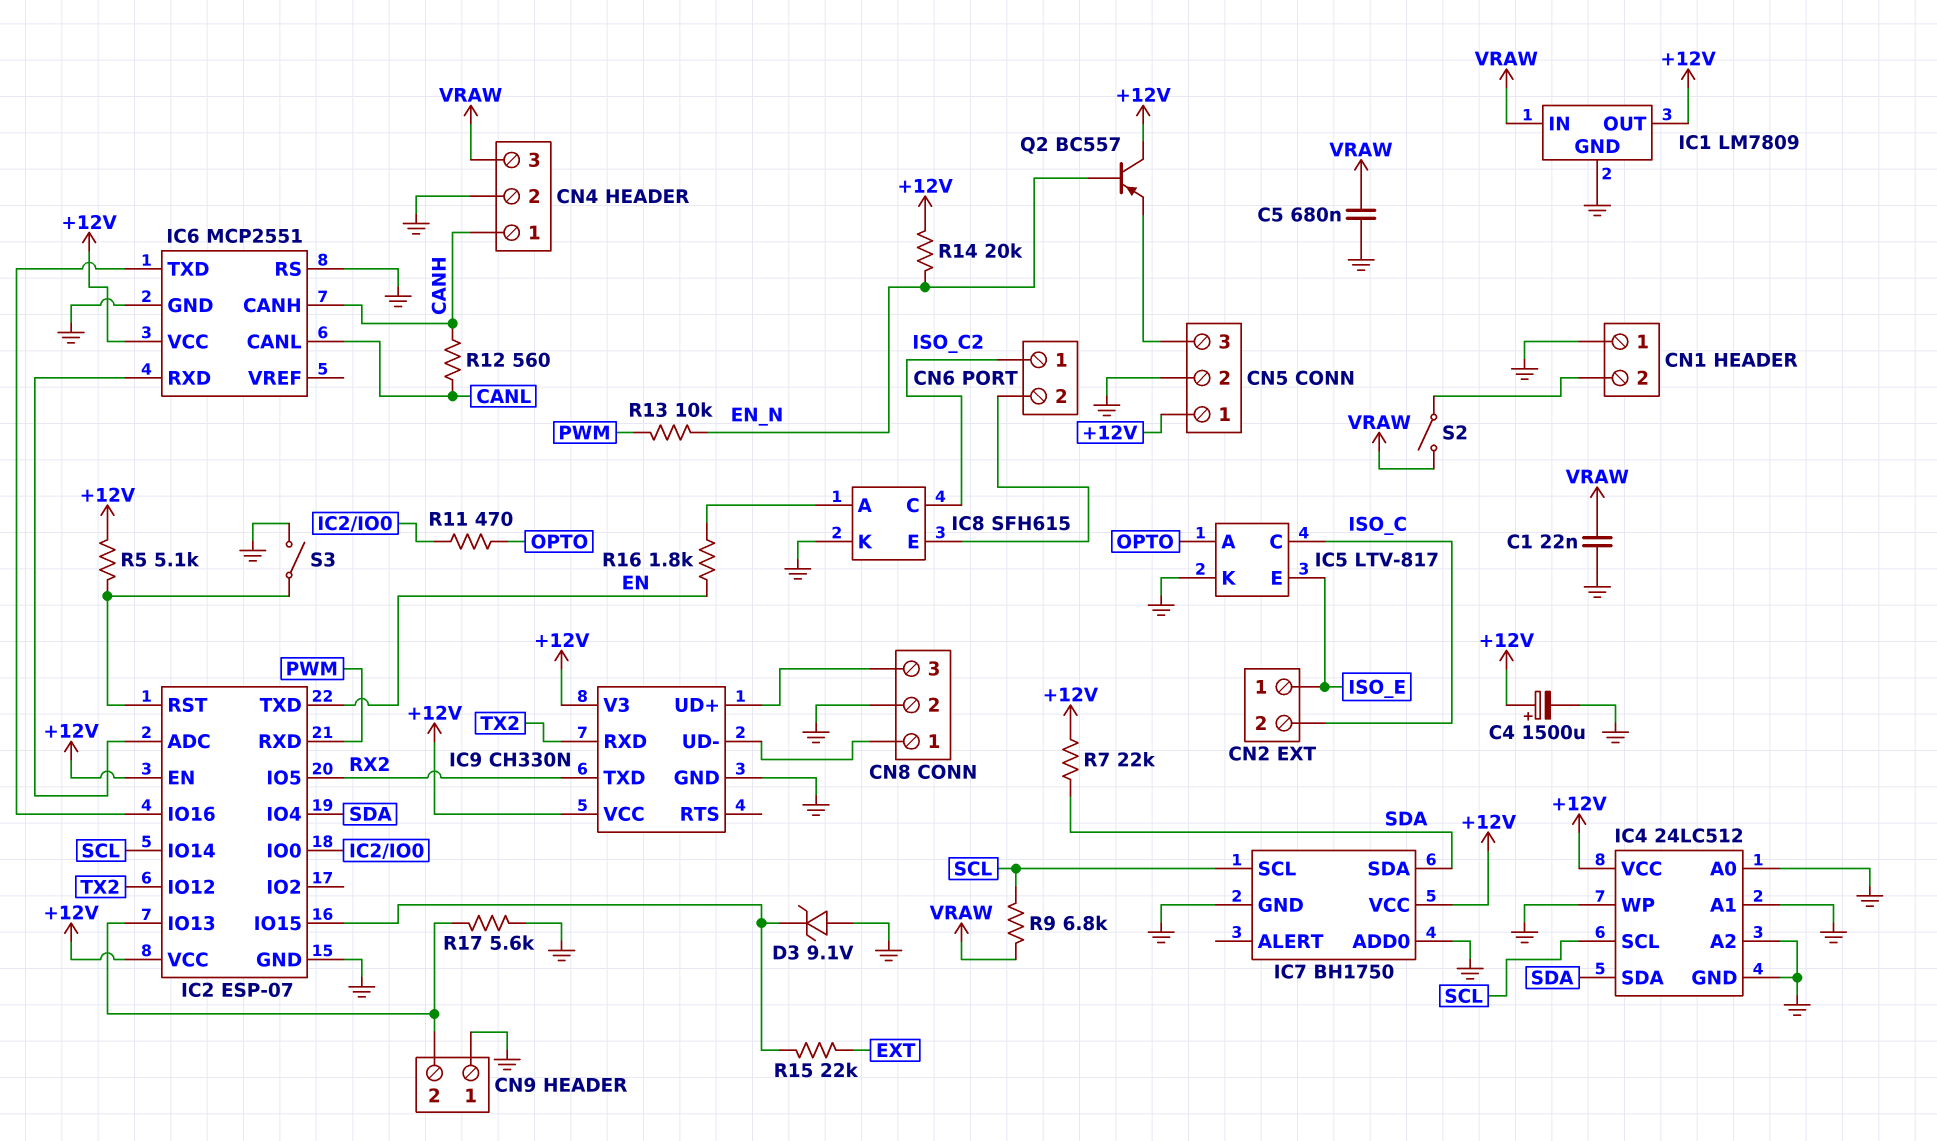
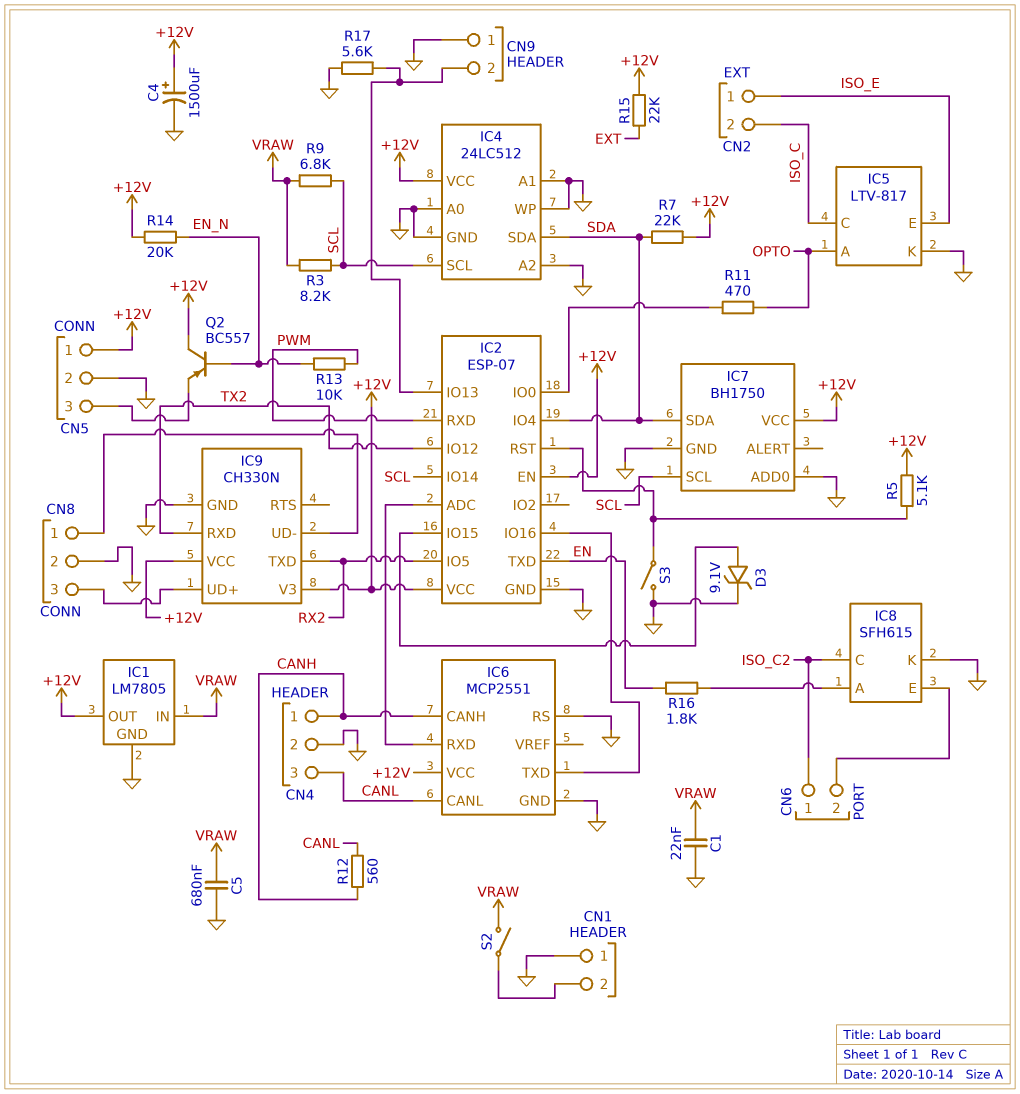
CN4 pin 3: VRAW -> CANL
D3: zener 9.1V (A GND, K IC2/IO15) -> zener 9.1V (A IC2/IO15, K GND)
IC1: LM7809 -> LM7805
R3: none -> 8.2k (SCL, VRAW)
R15: 22k (EXT, IC2/IO15) -> 22k (+12V, EXT)

